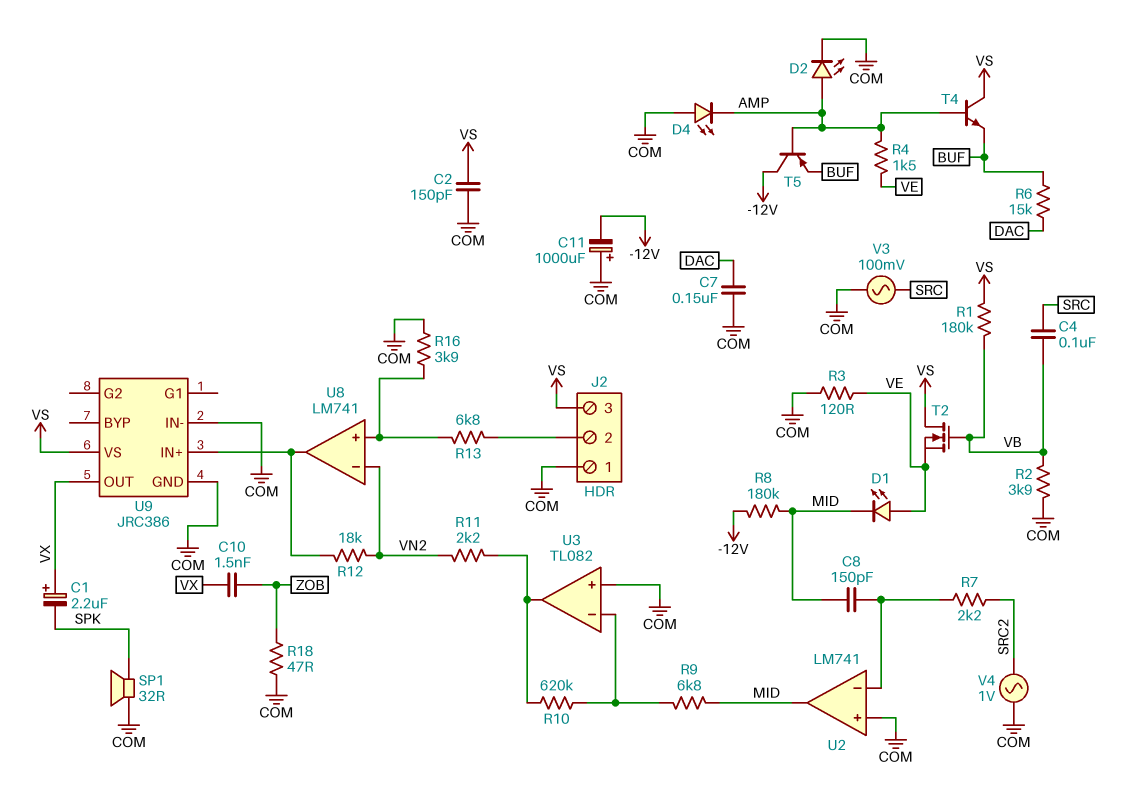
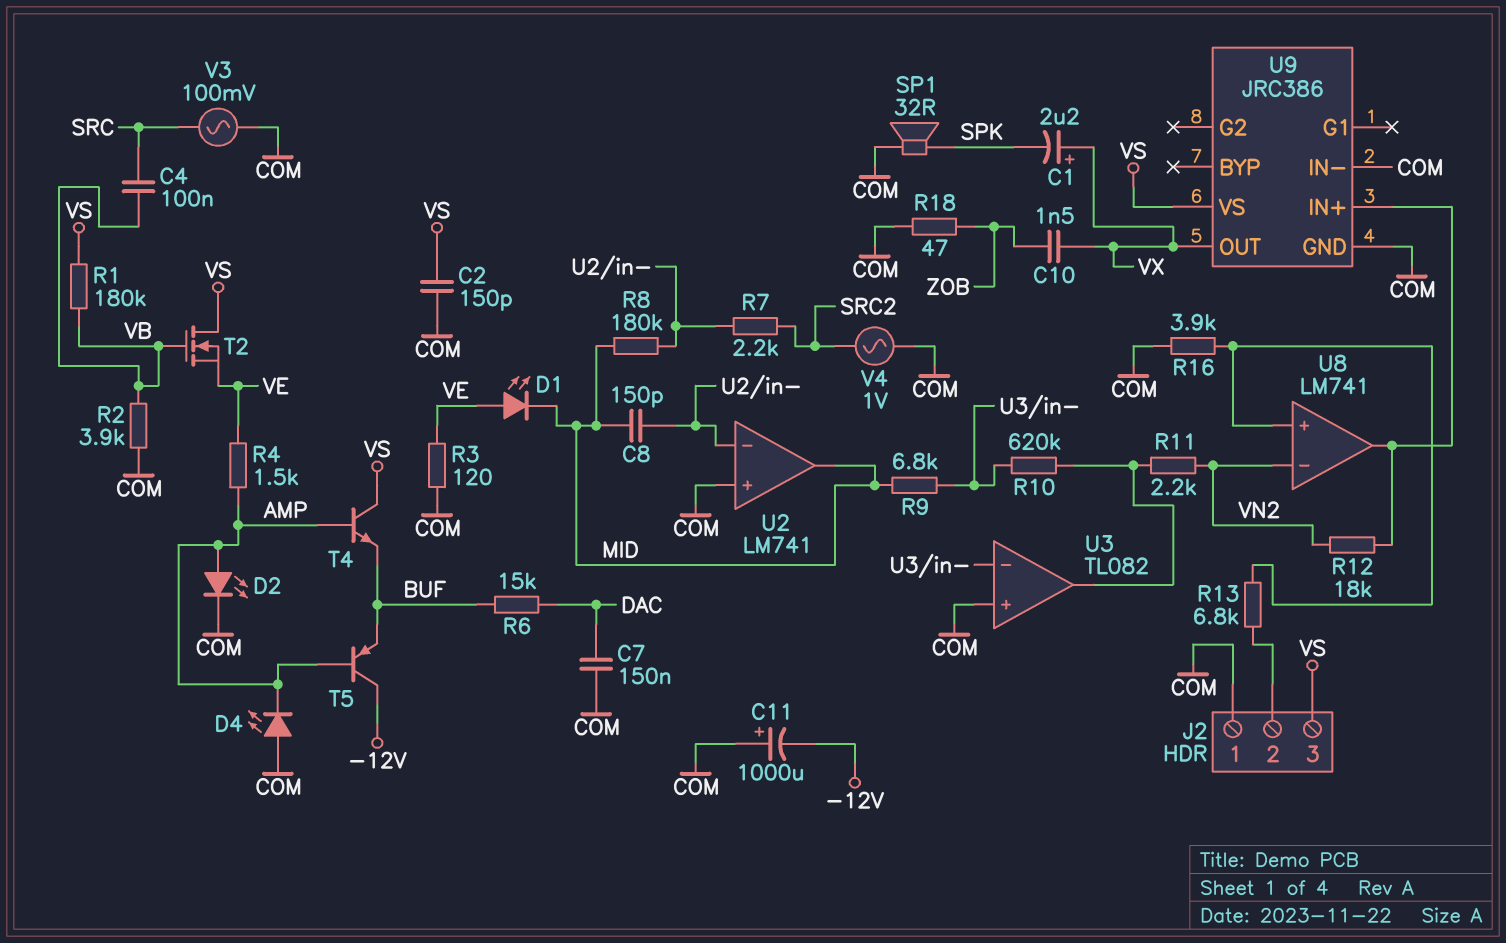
R8: 180k (-12V, MID) -> 180k (MID, U2/in-)

